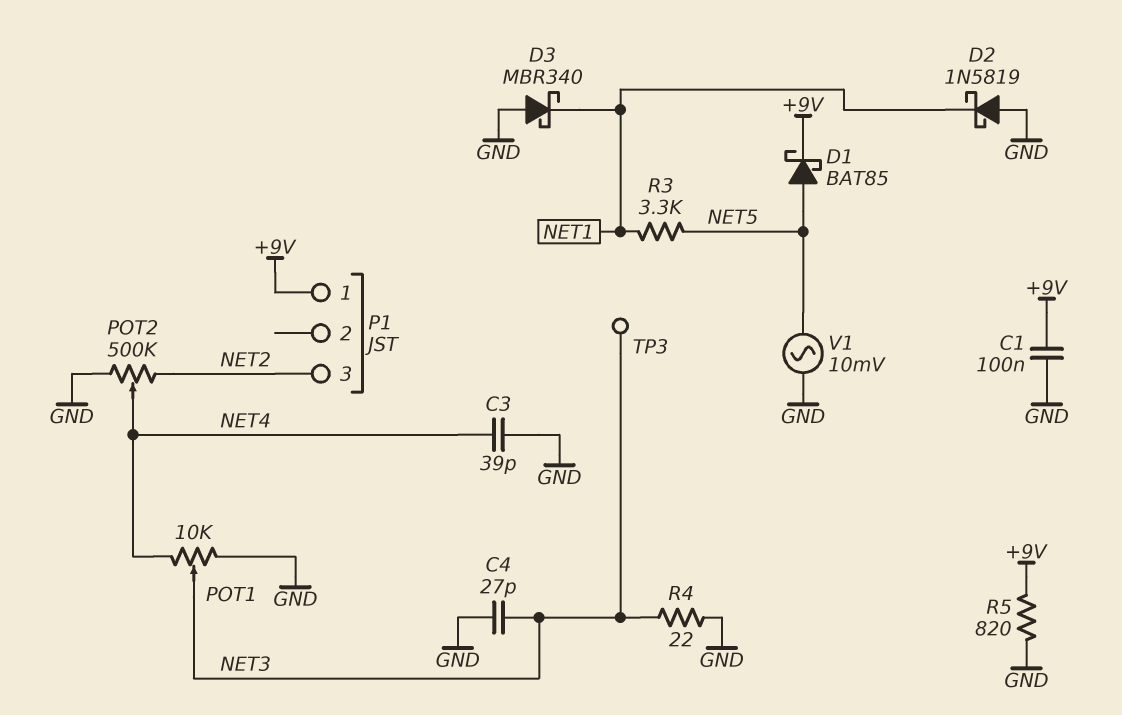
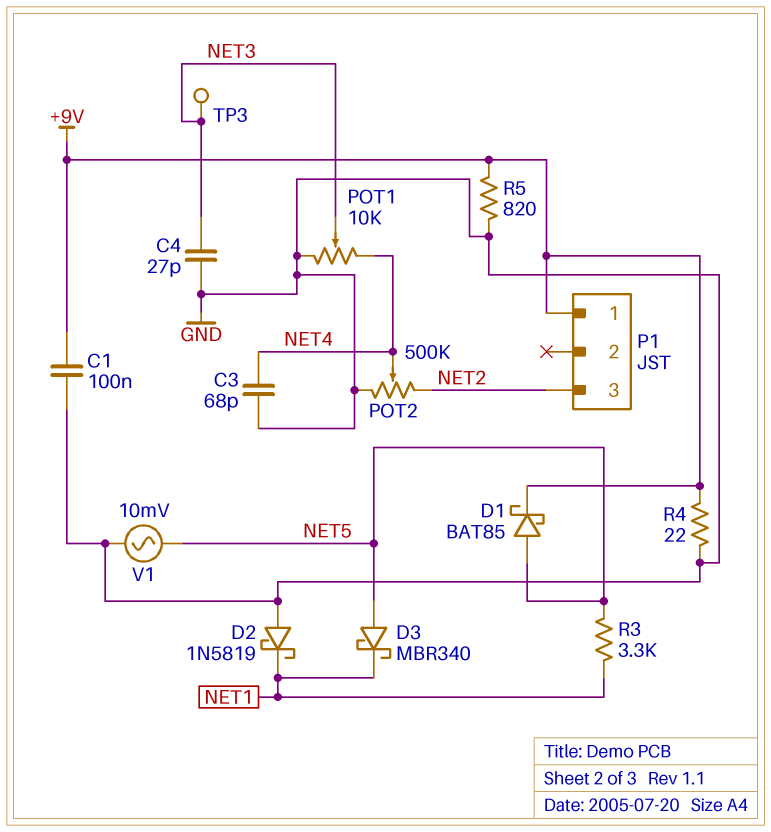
C3: 39pF (GND, NET4) -> 68pF (GND, NET4)
D3: schottky MBR340 (A GND, K NET1) -> schottky MBR340 (A NET5, K NET1)
R4: 22 (GND, NET3) -> 22 (+9V, GND)

